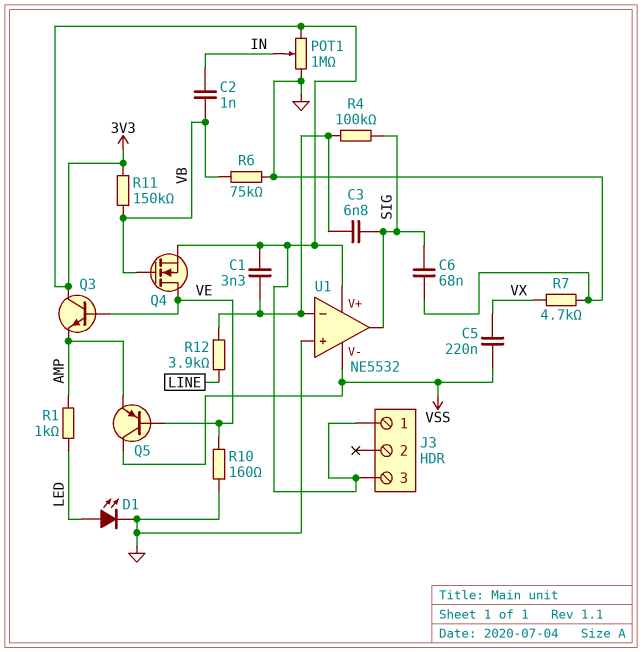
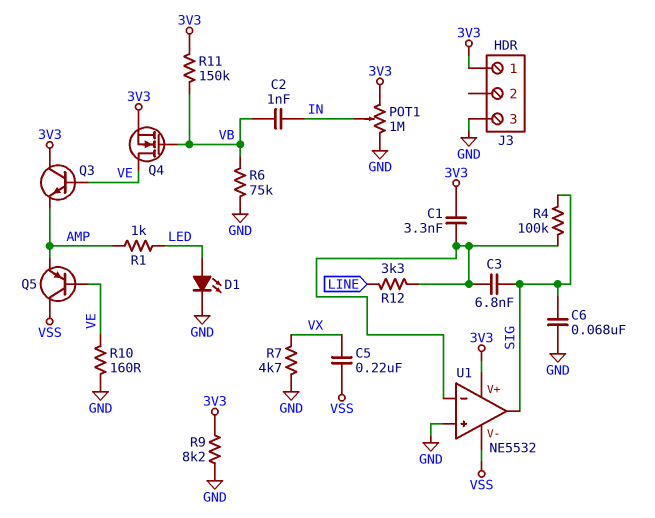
J3 pin 3: 3V3 -> GND
R9: none -> 8.2k (3V3, GND)
R12: 3.9k (LINE, U1/in-) -> 3.3k (LINE, U1/in-)

